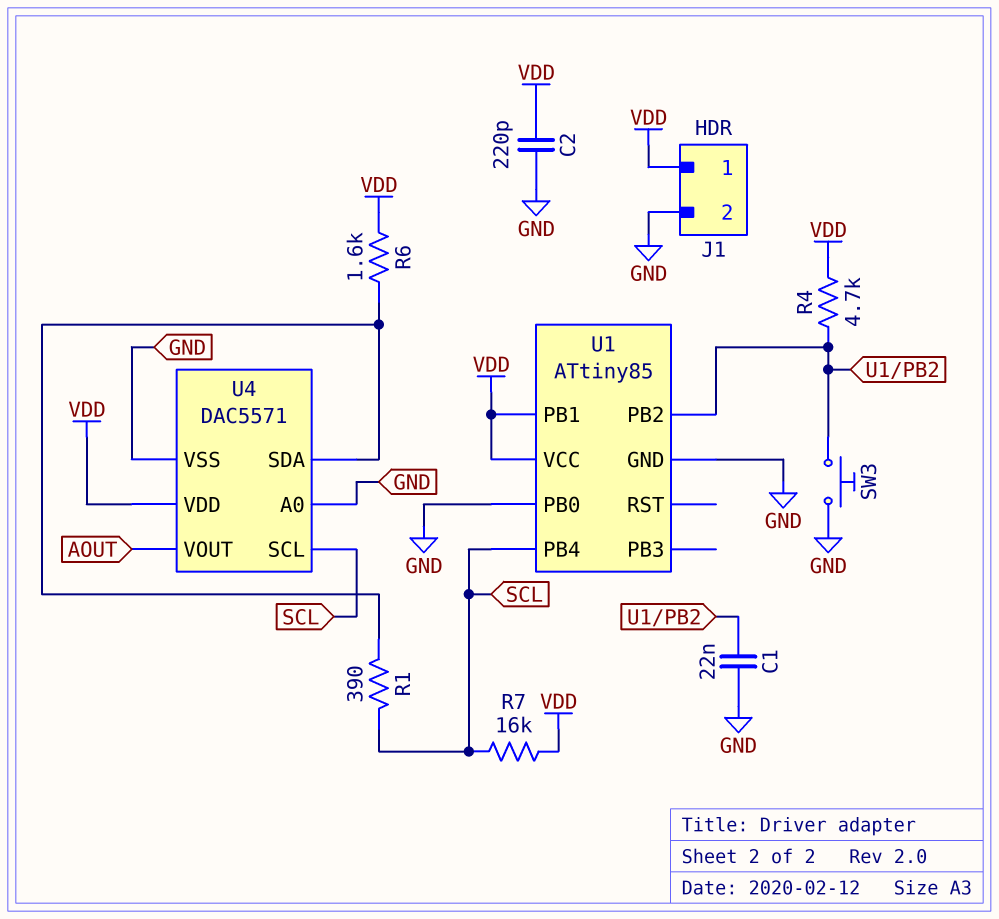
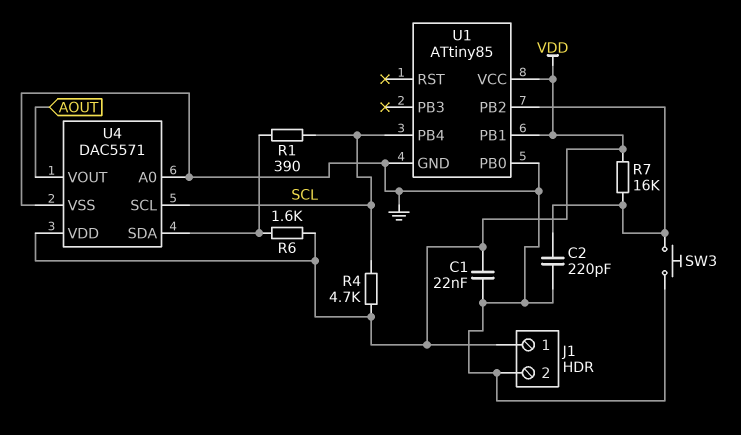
C1: 22nF (GND, U1/PB2) -> 22nF (GND, VDD)
C2: 220pF (GND, VDD) -> 220pF (GND, U1/PB2)
R4: 4.7k (U1/PB2, VDD) -> 4.7k (SCL, VDD)
R7: 16k (SCL, VDD) -> 16k (U1/PB2, VDD)

